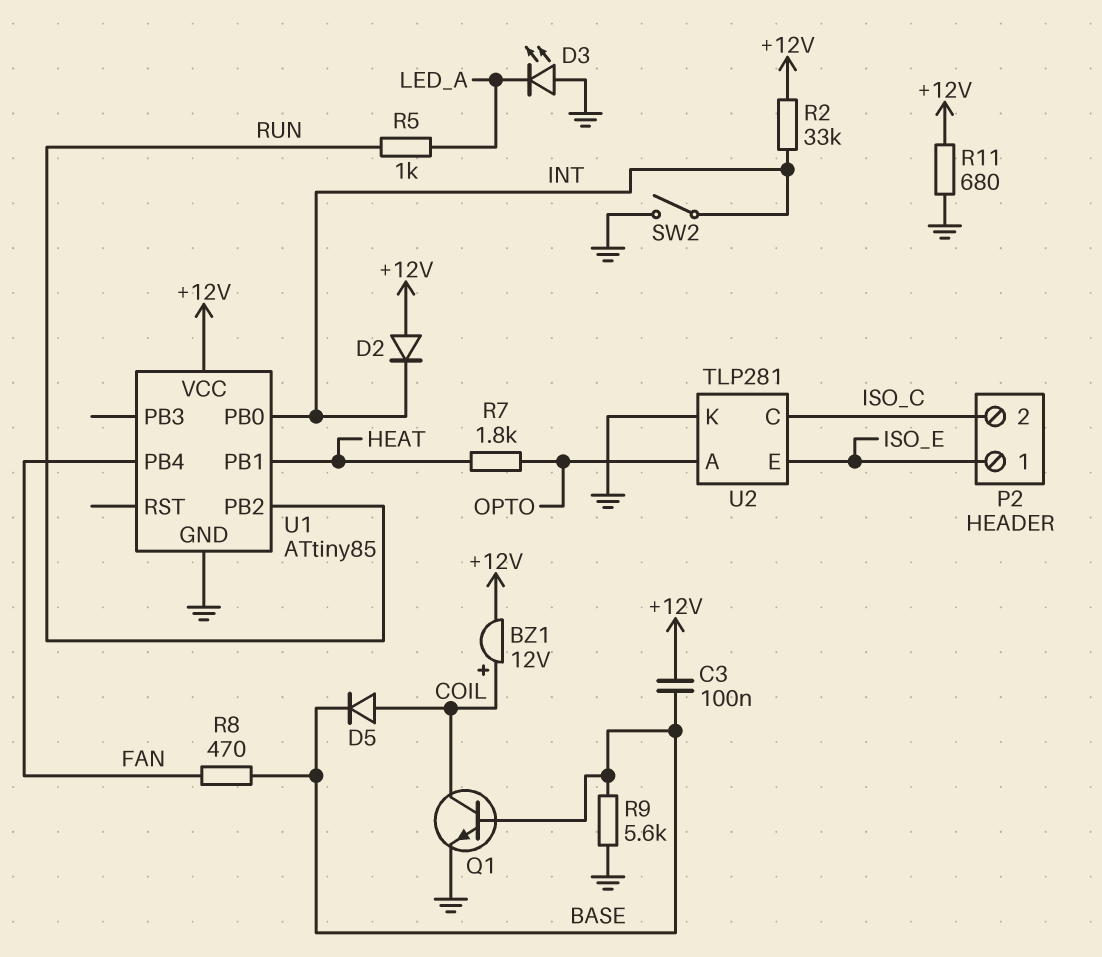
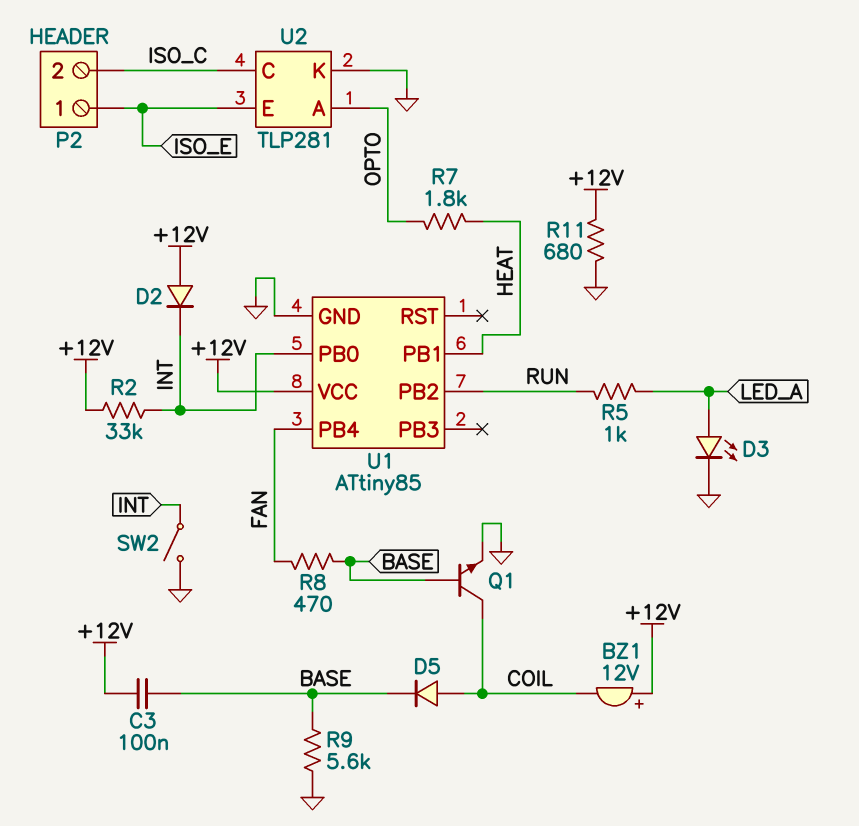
BZ1: buzzer 12V (plus COIL, minus +12V) -> buzzer 12V (plus +12V, minus COIL)
D3: LED (A GND, K LED_A) -> LED (A LED_A, K GND)

